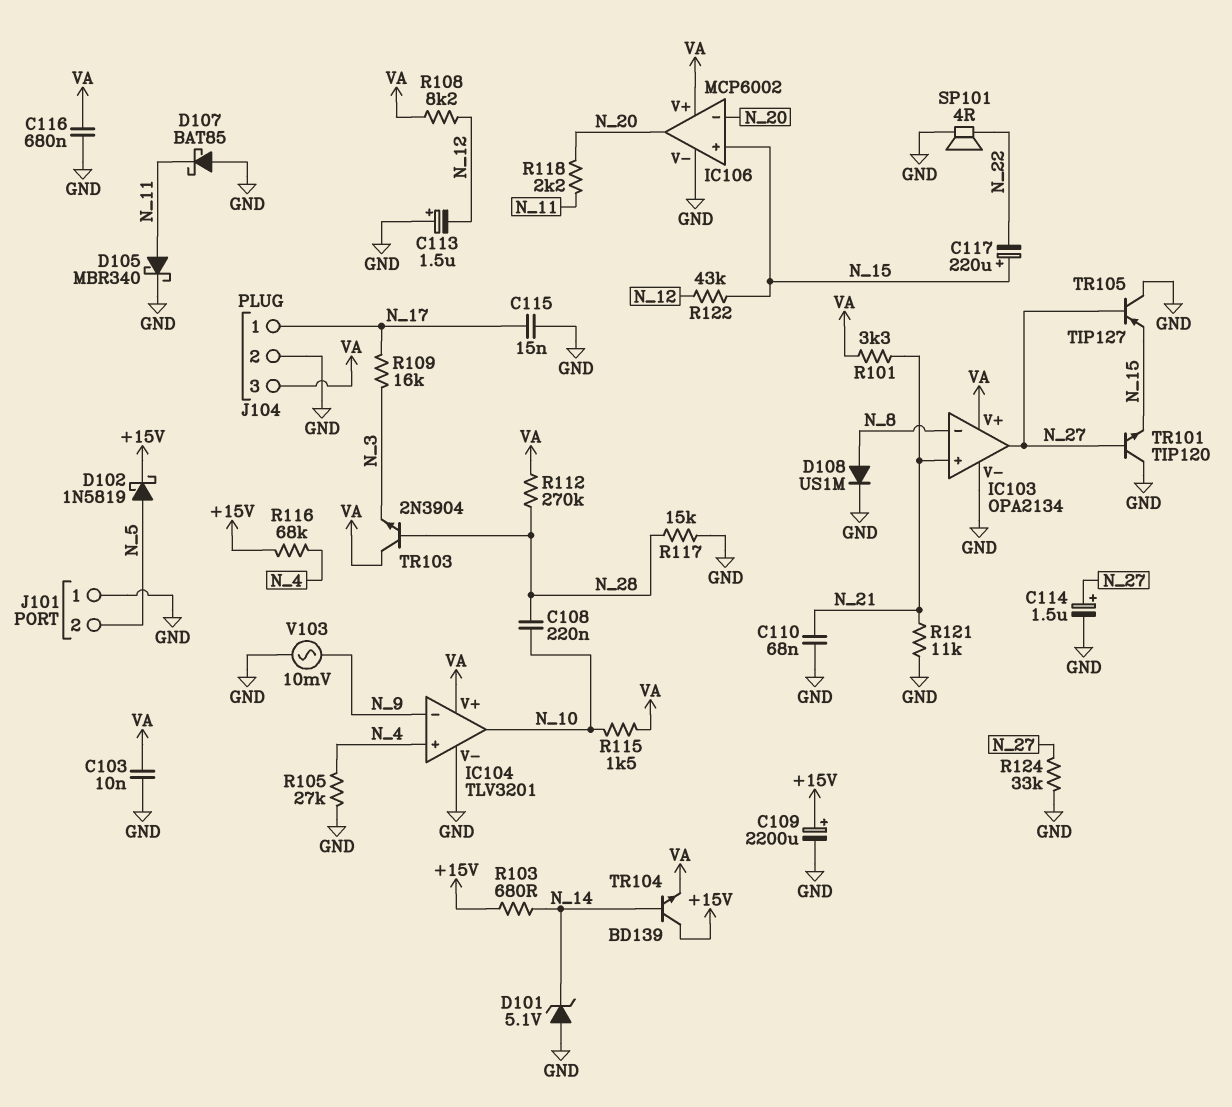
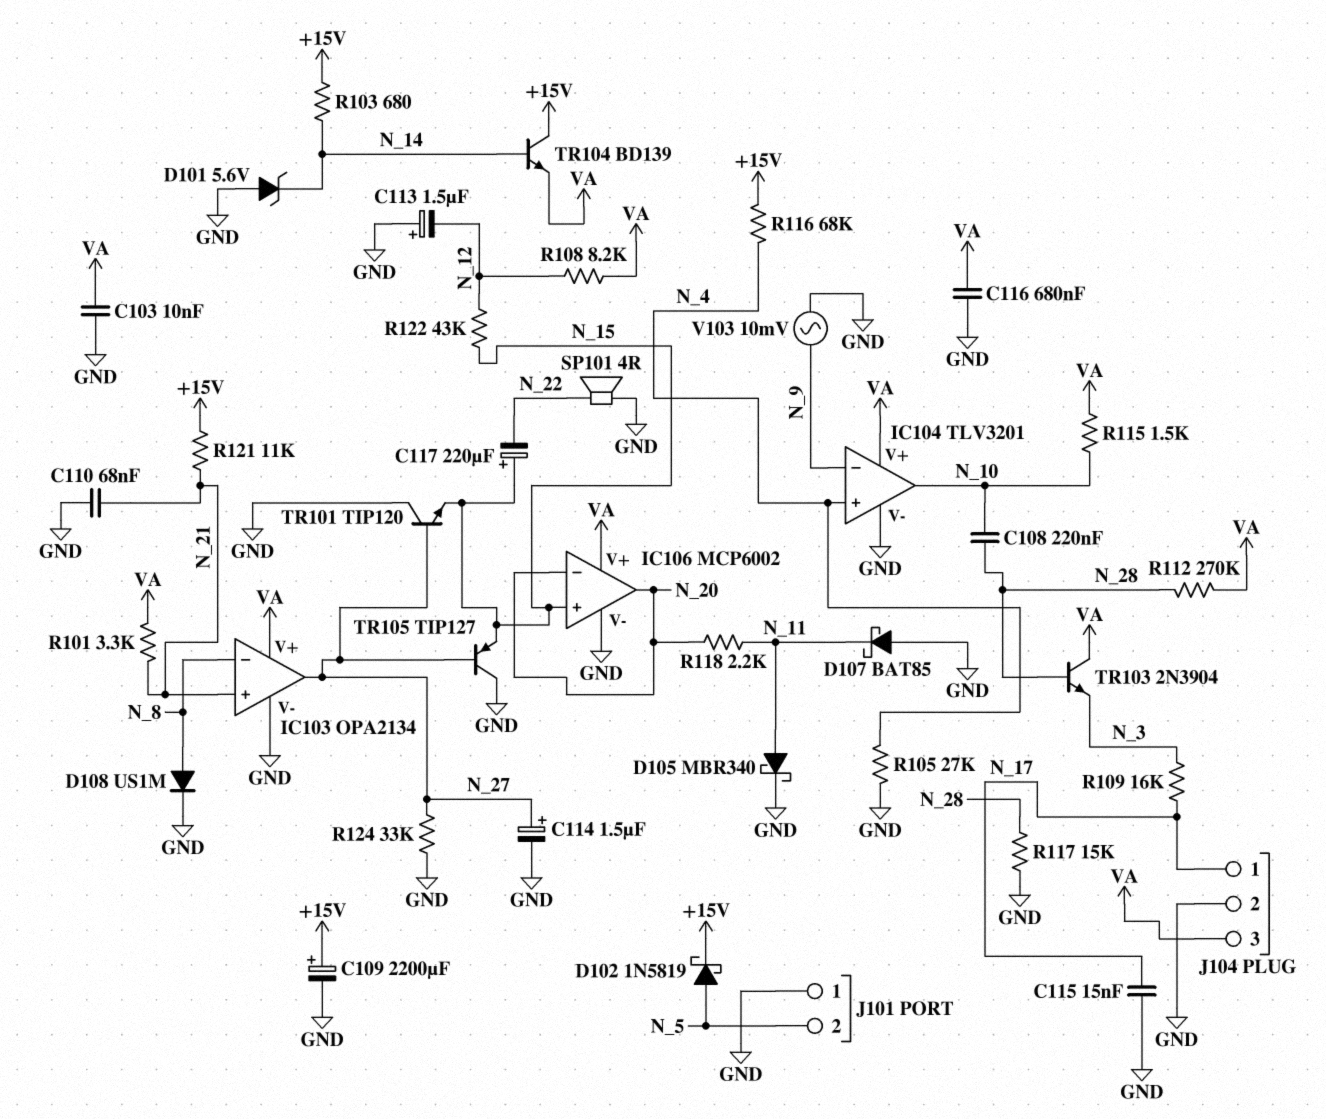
D101: zener 5.1V (A GND, K N_14) -> zener 5.6V (A GND, K N_14)
R121: 11k (GND, N_21) -> 11k (+15V, N_21)

